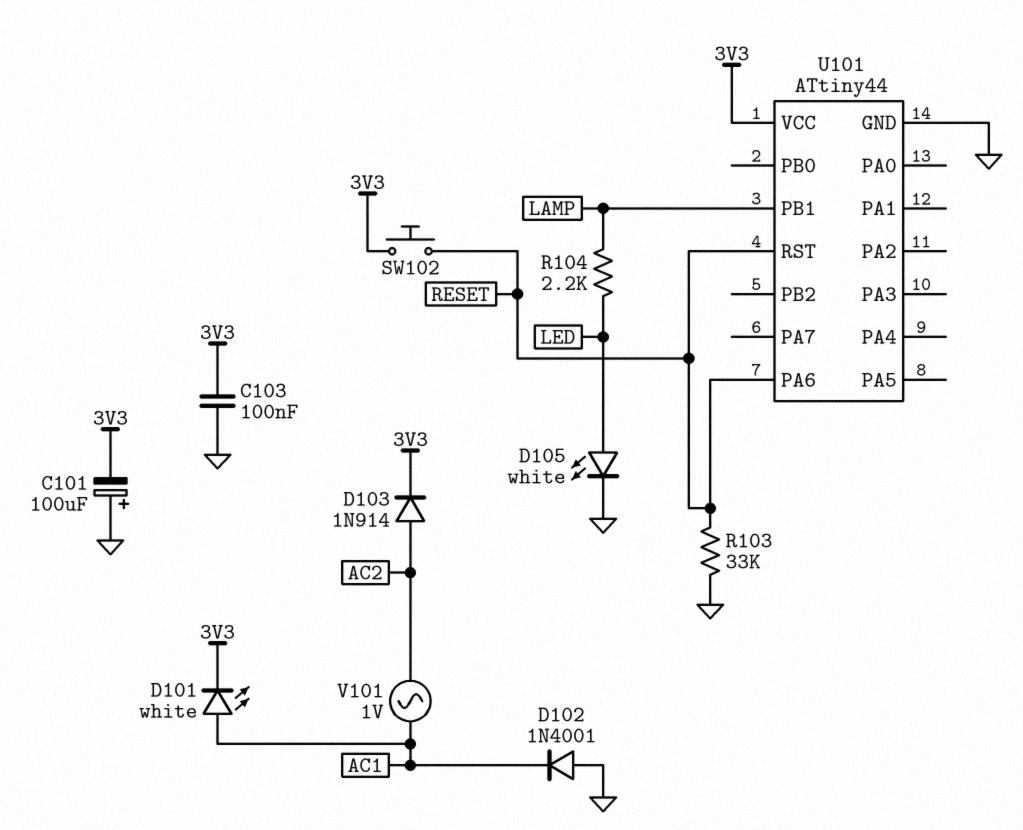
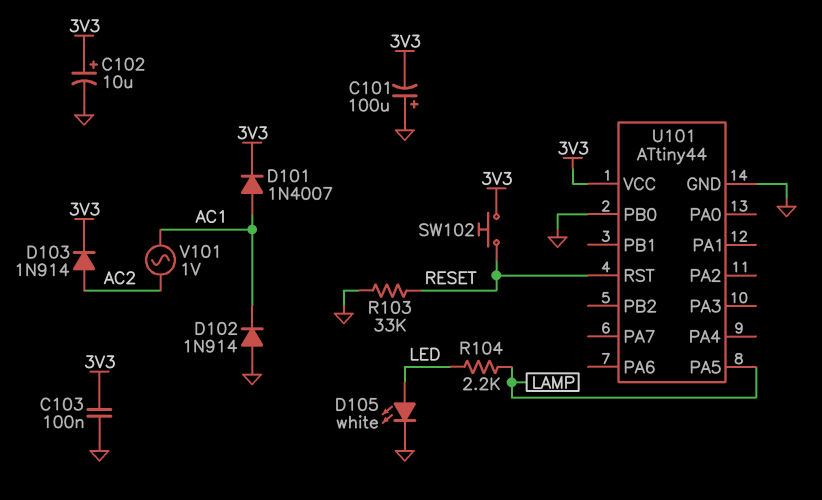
C102: none -> 10uF (plus 3V3, minus GND)
D101: LED white (A AC1, K 3V3) -> diode 1N4007 (A AC1, K 3V3)
D102: diode 1N4001 (A GND, K AC1) -> diode 1N914 (A GND, K AC1)
U101 pin PA5: none -> LAMP
U101 pin PA6: RESET -> none
U101 pin PB0: none -> GND
U101 pin PB1: LAMP -> none

